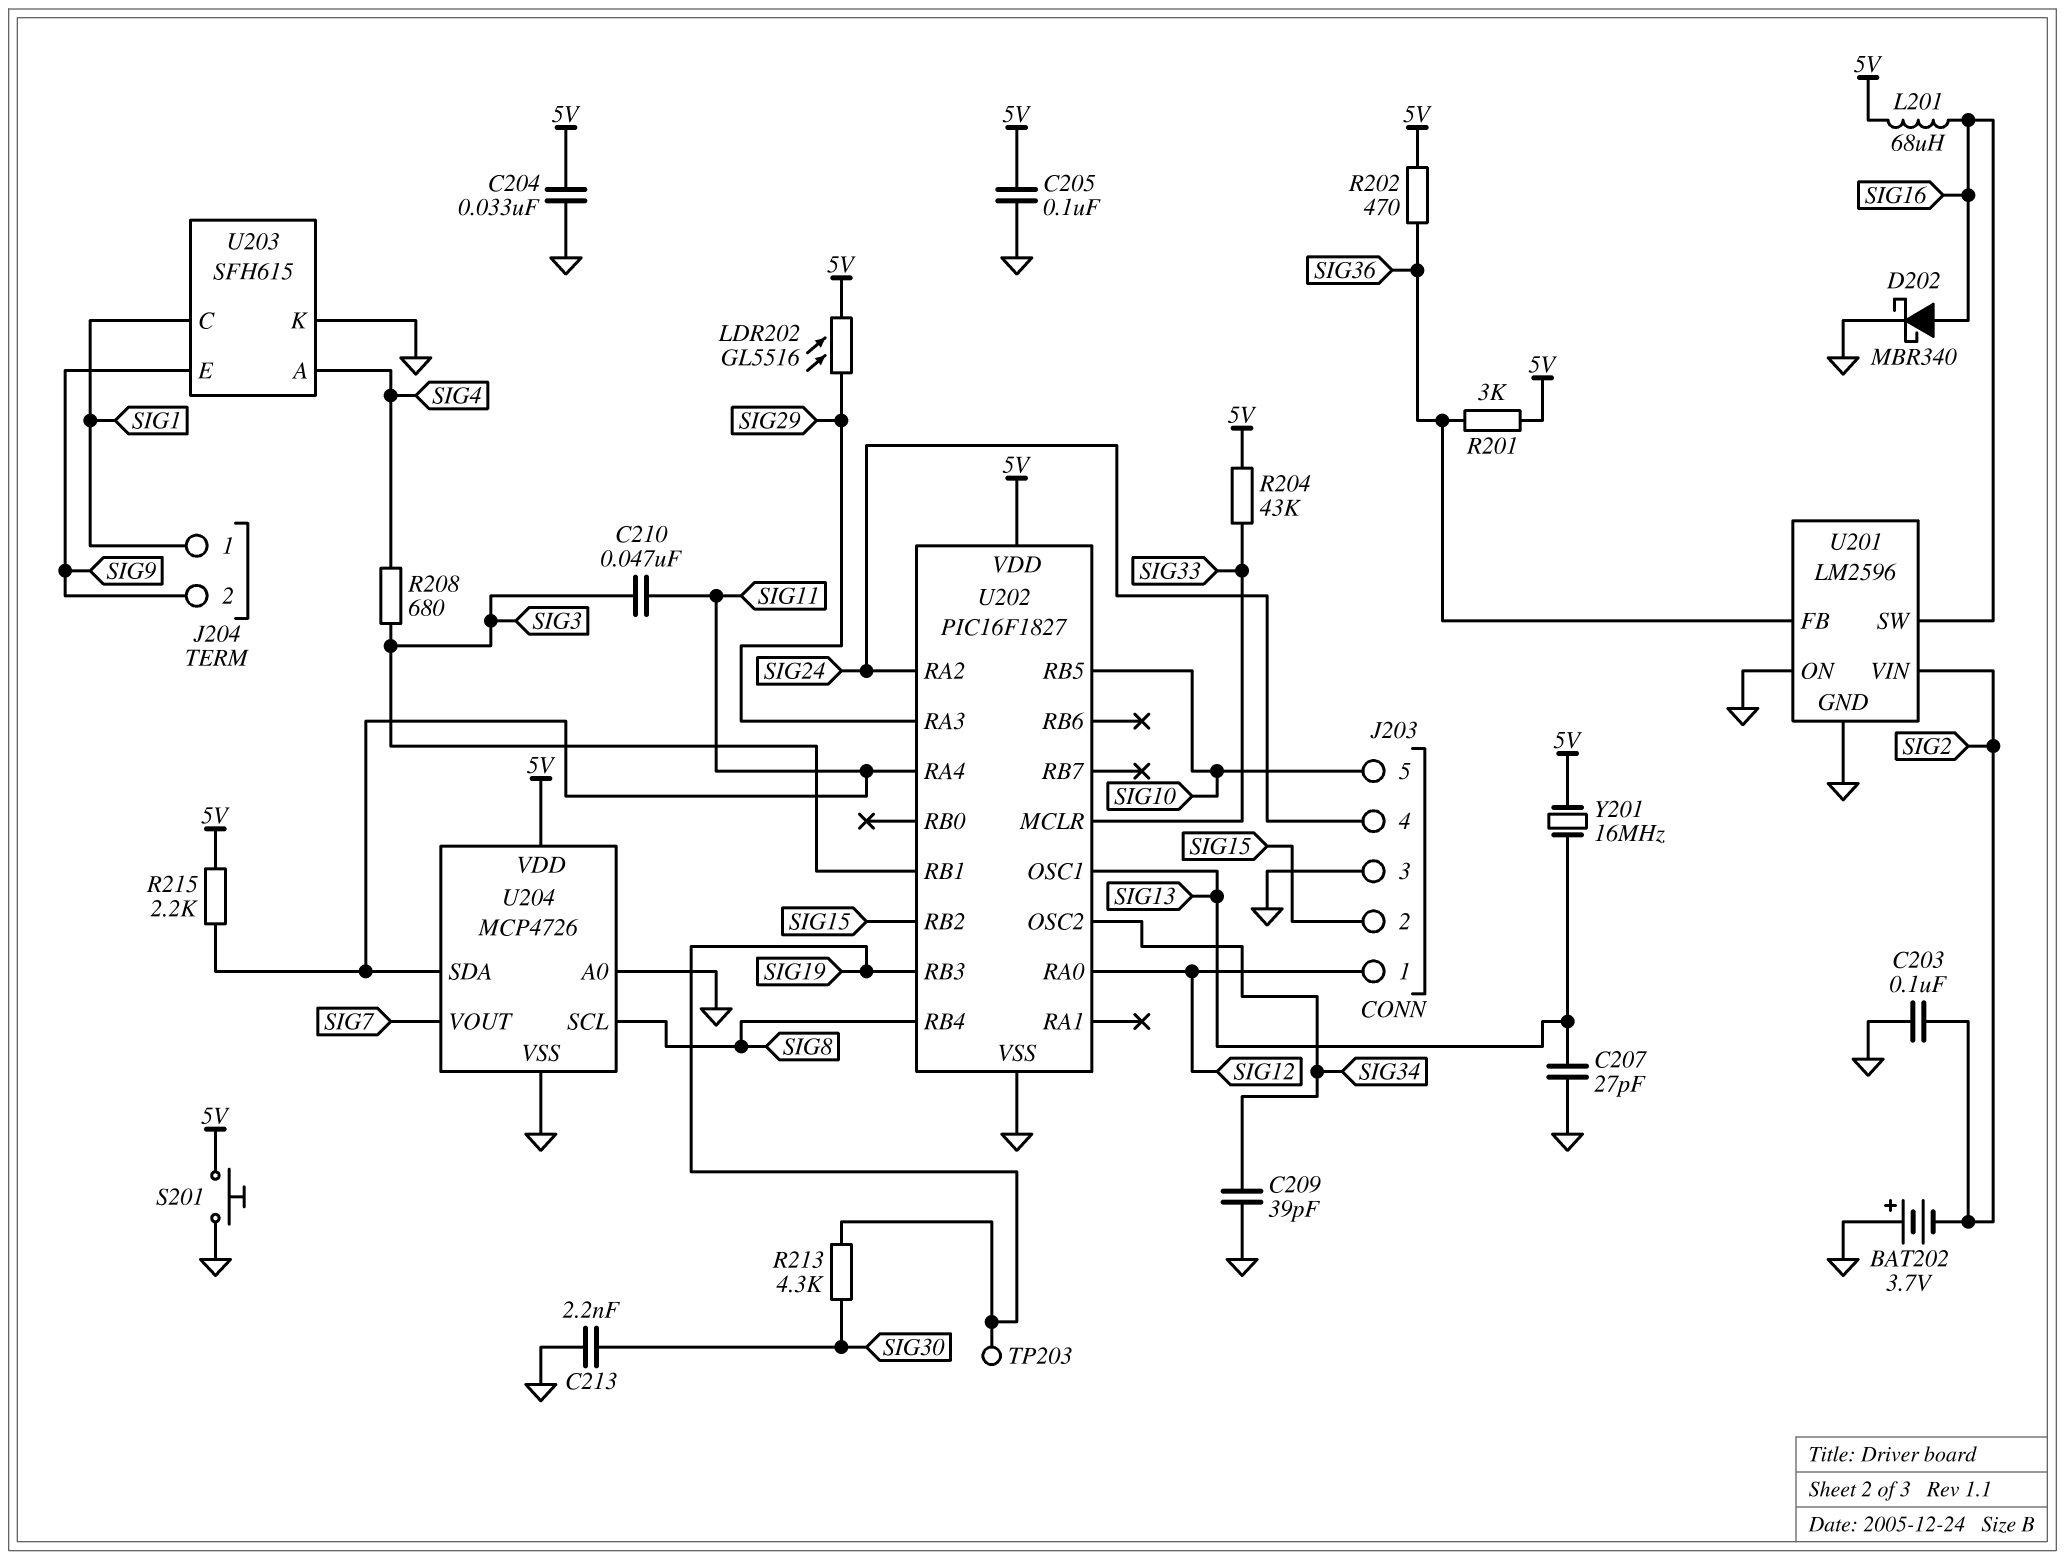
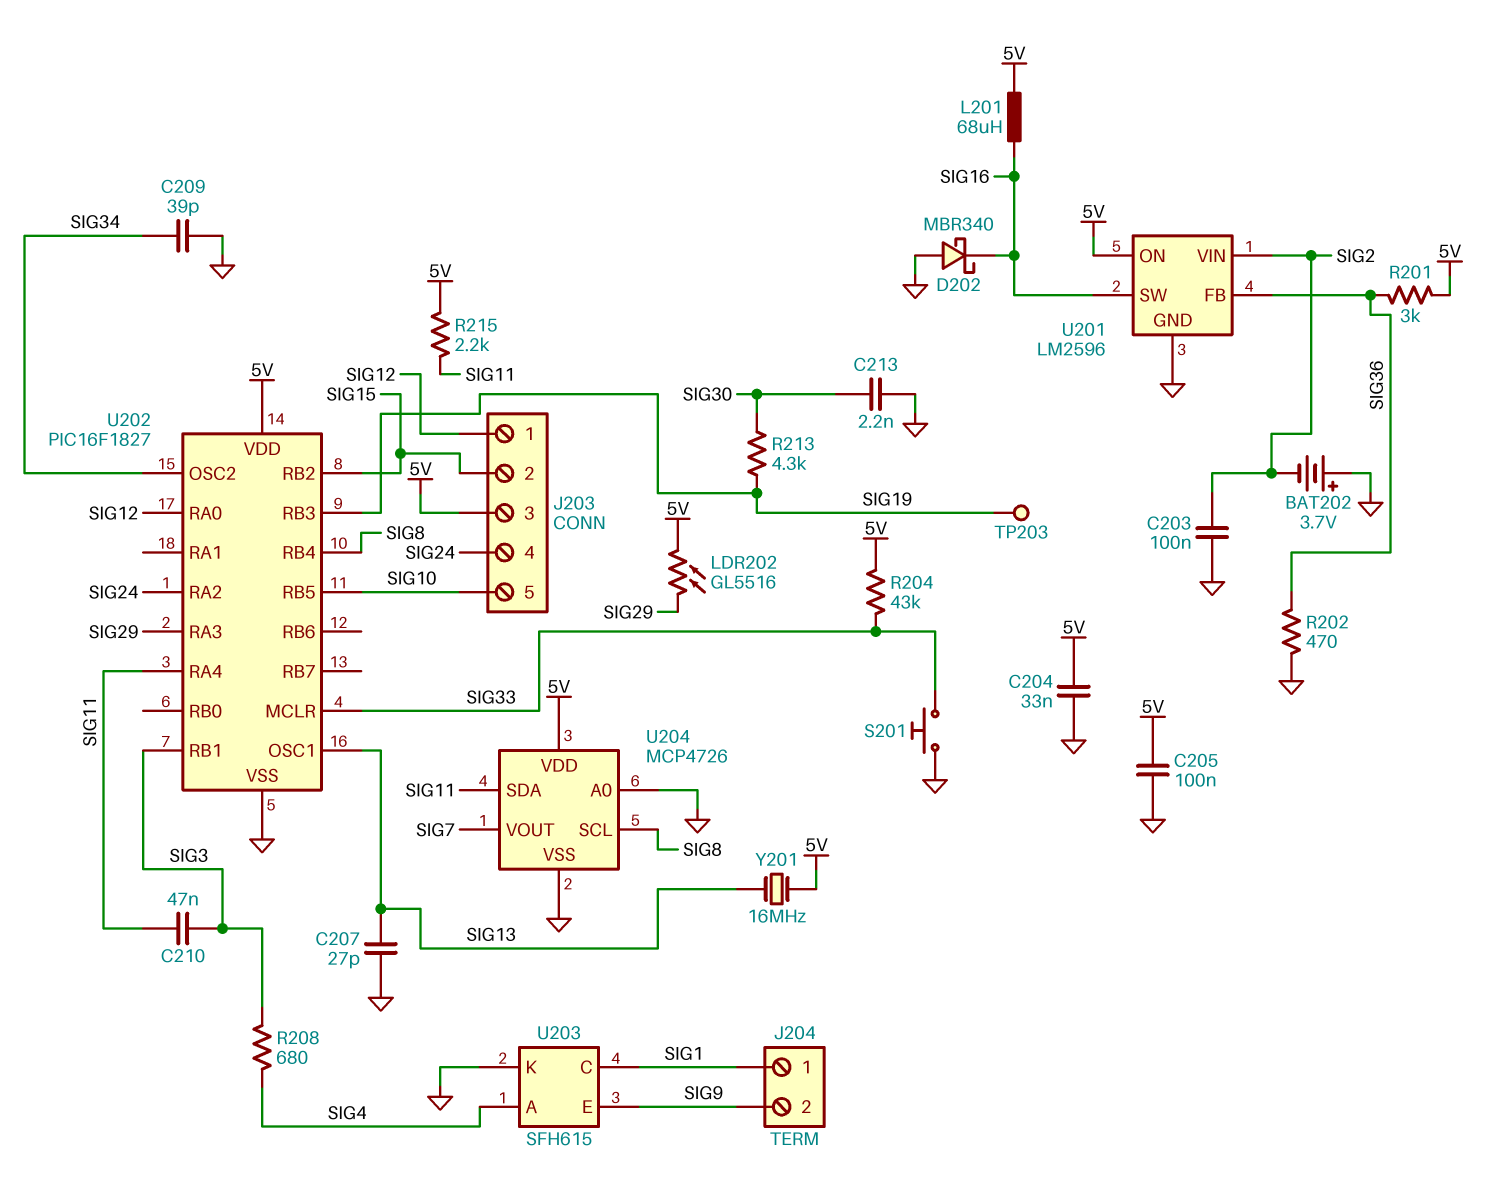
D202: schottky MBR340 (A SIG16, K GND) -> schottky MBR340 (A GND, K SIG16)
J203 pin 3: GND -> 5V
R202: 470 (5V, SIG36) -> 470 (GND, SIG36)
S201: button (5V, GND) -> button (GND, SIG33)
U201 pin ON: GND -> 5V

